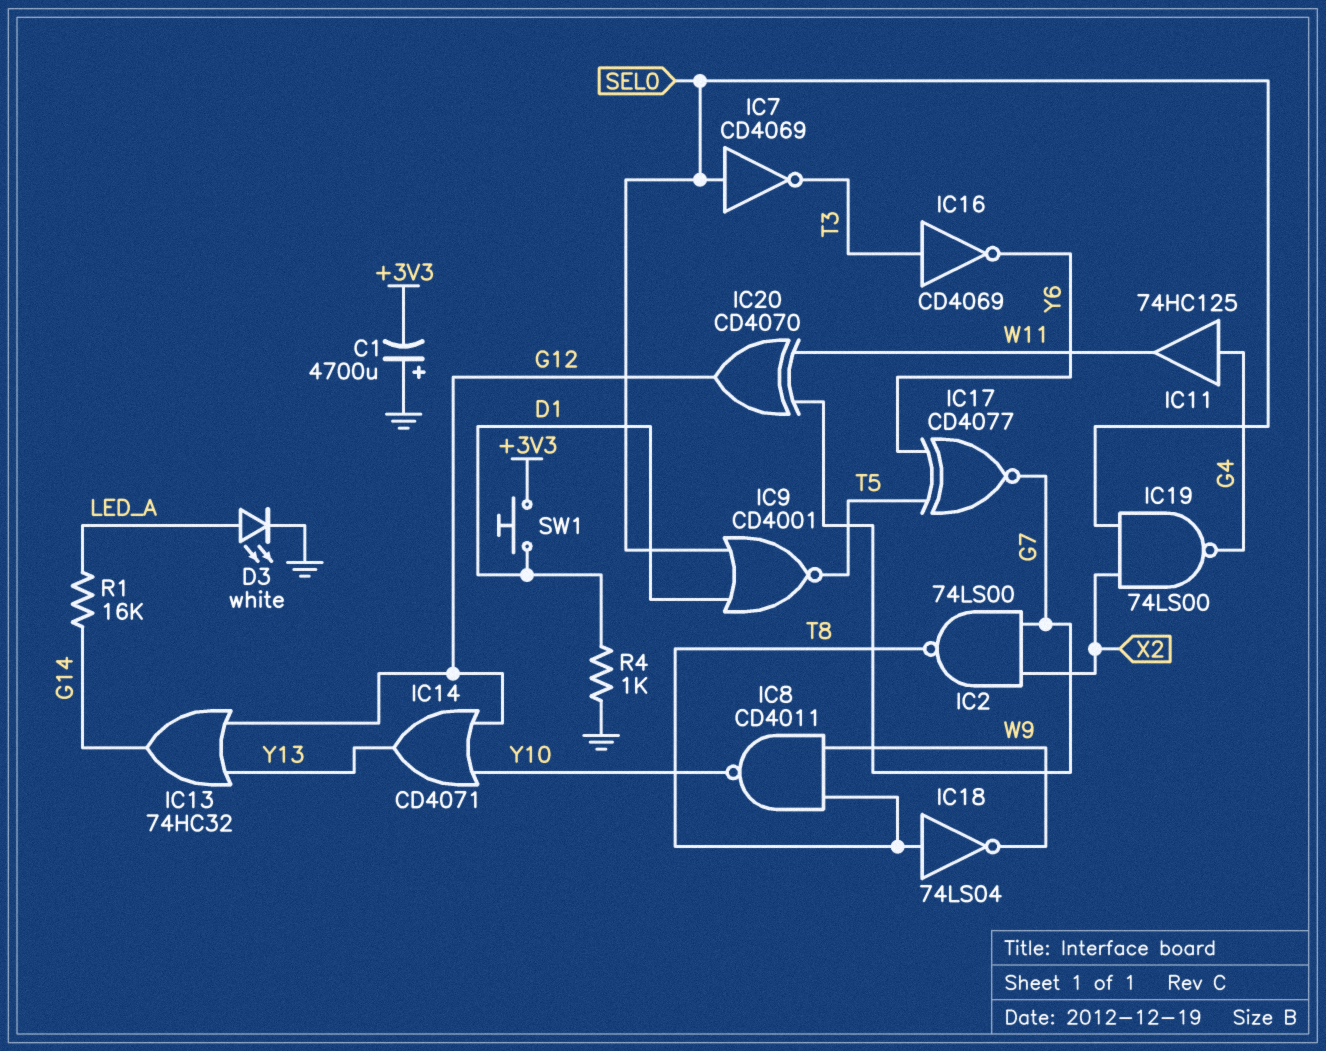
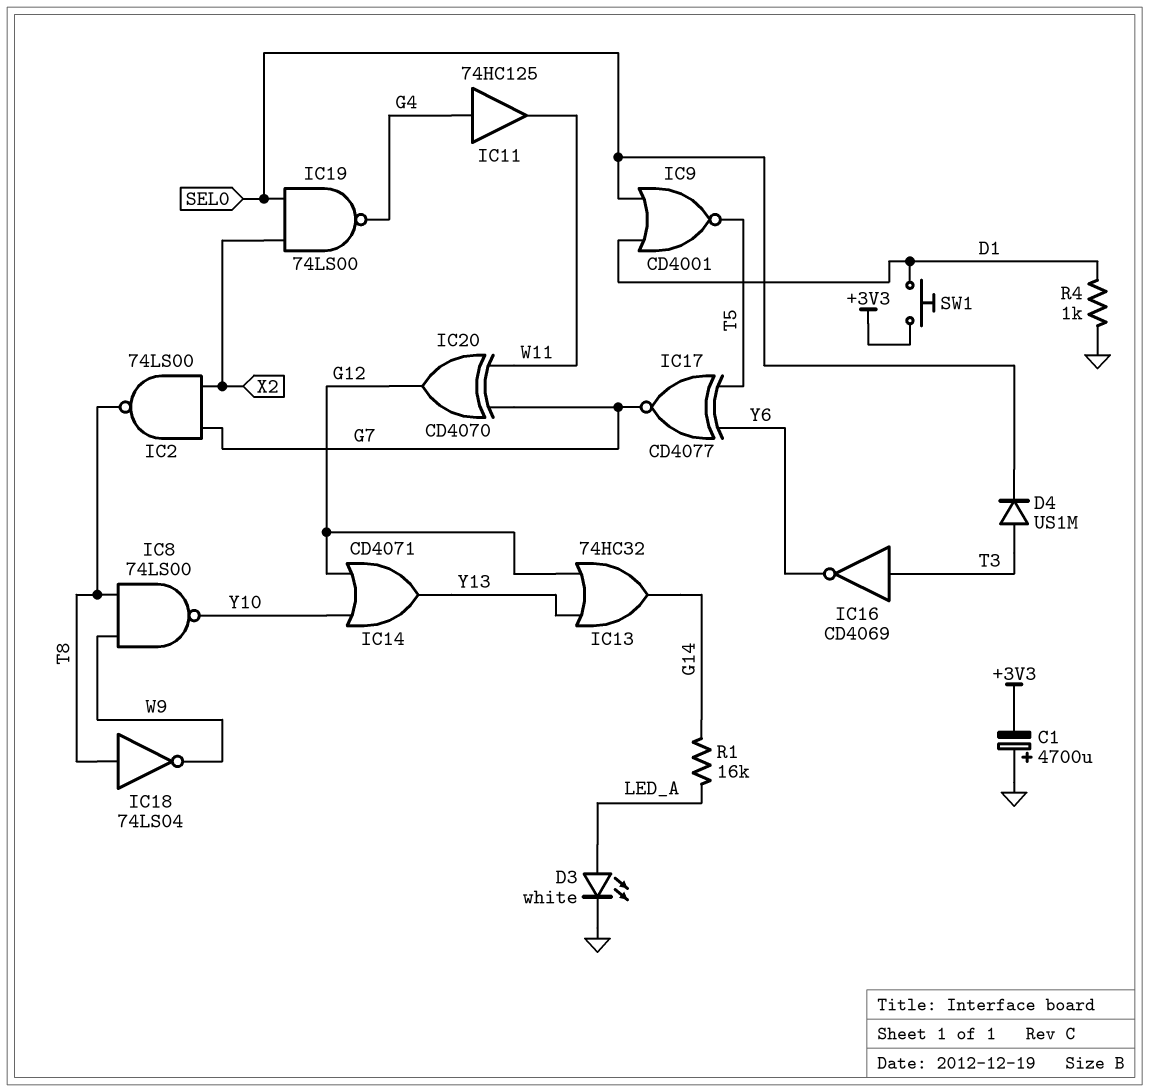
D4: none -> diode US1M (A T3, K SEL0)
IC7: NOT CD4069 (in SEL0, out T3) -> none
IC8: NAND CD4011 (in T8, in W9, out Y10) -> NAND 74LS00 (in T8, in W9, out Y10)

